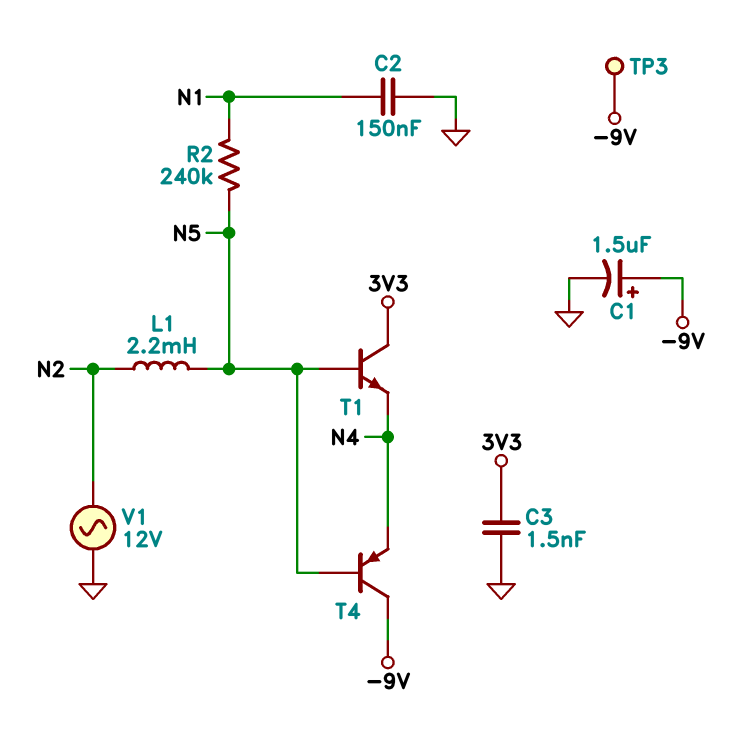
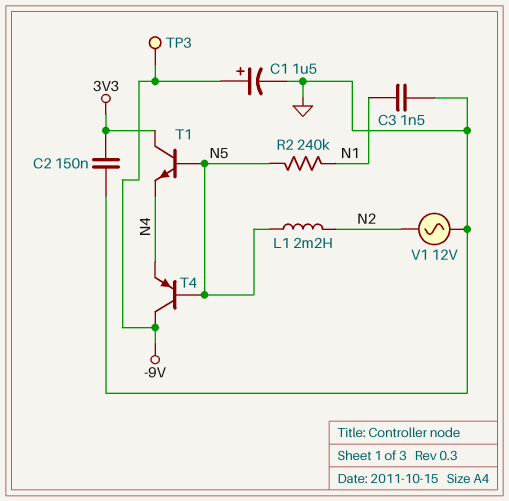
C2: 150nF (GND, N1) -> 150nF (3V3, GND)
C3: 1.5nF (3V3, GND) -> 1.5nF (GND, N1)

